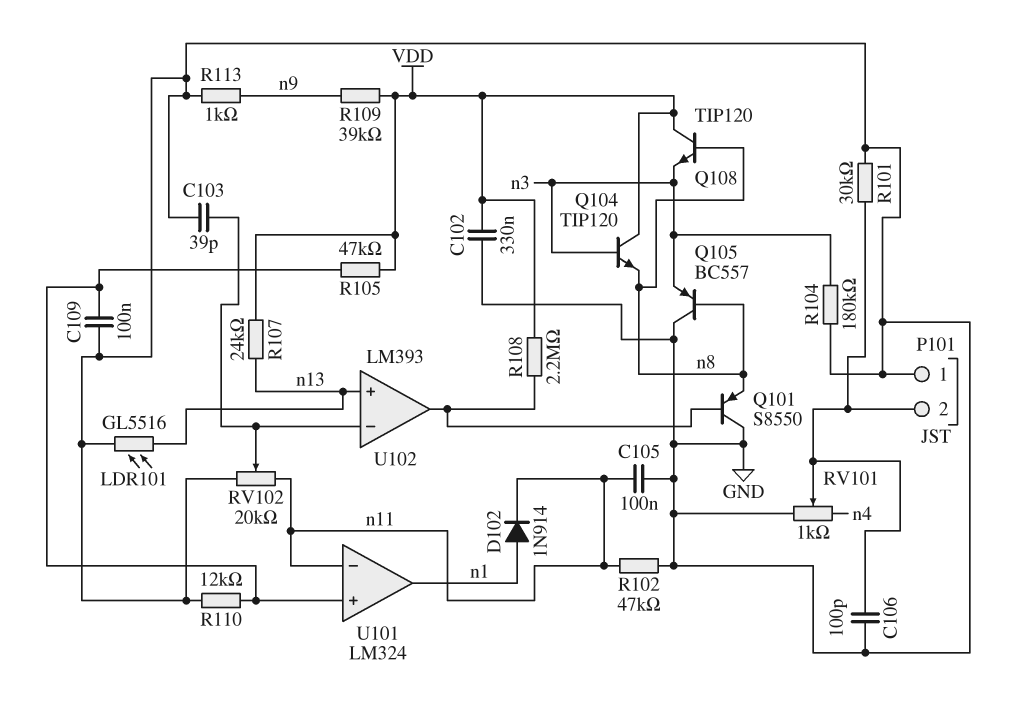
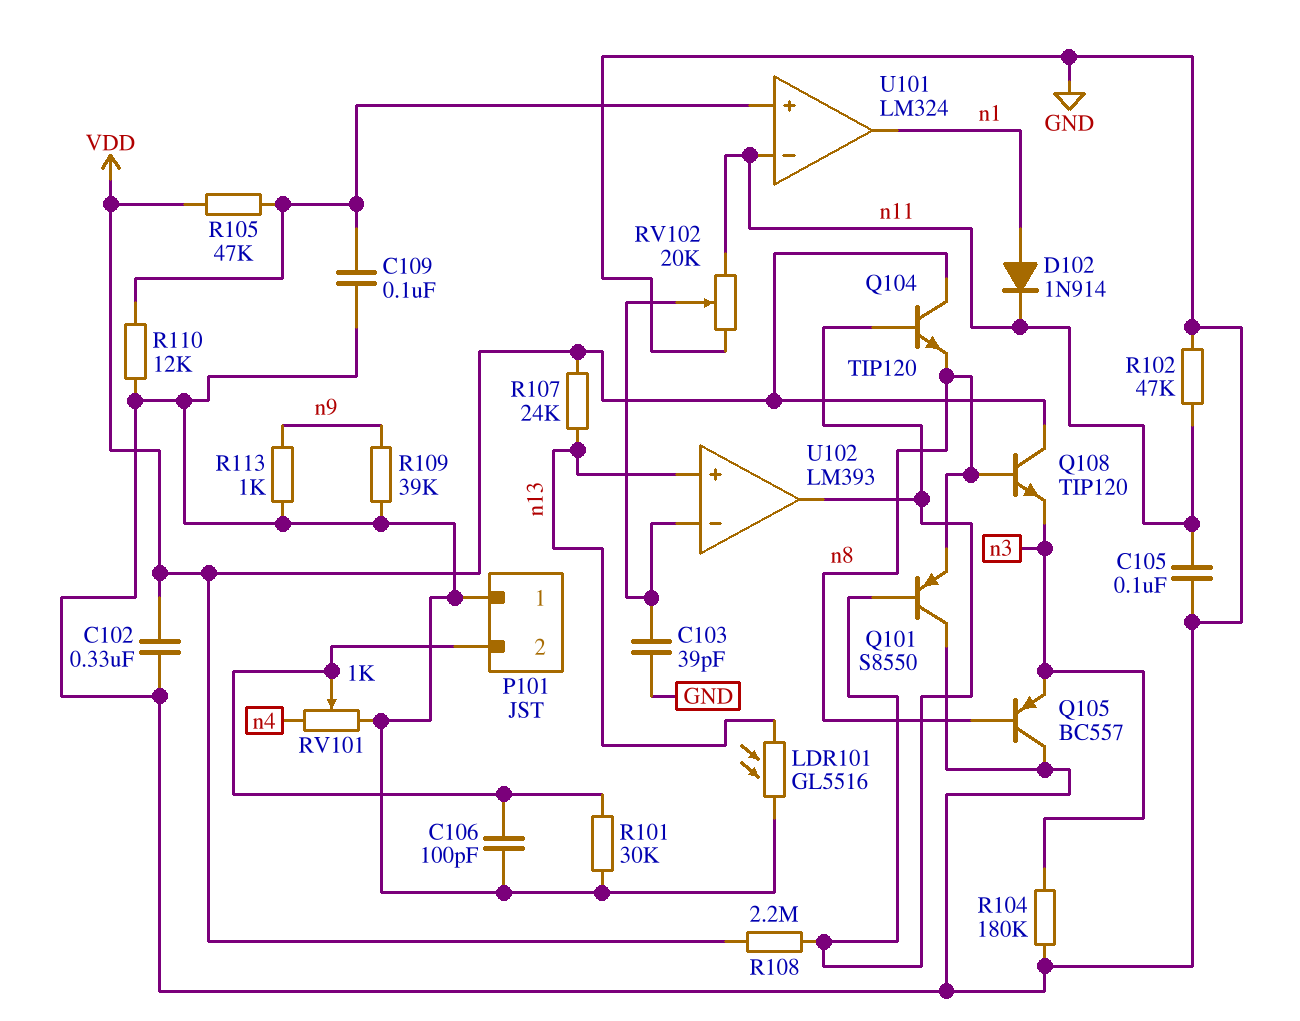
Q104: NPN TIP120 (B n3, C VDD, E n8) -> NPN TIP120 (B U102/out, C VDD, E n8)
R109: 39k (VDD, n9) -> 39k (GND, n9)

